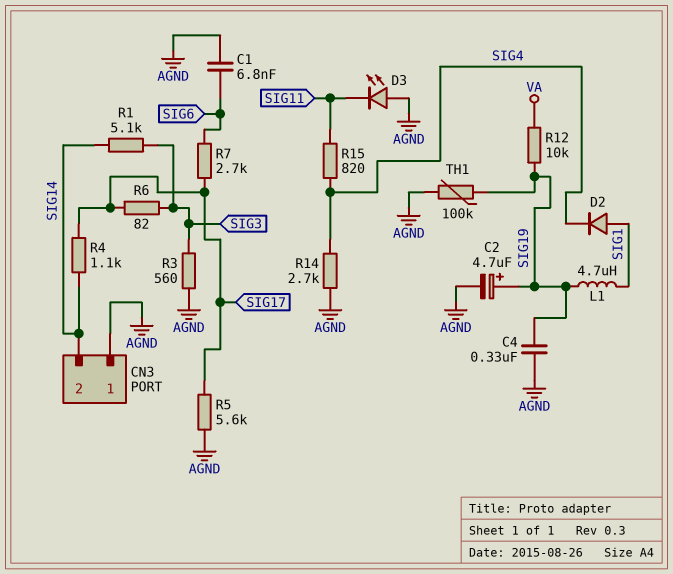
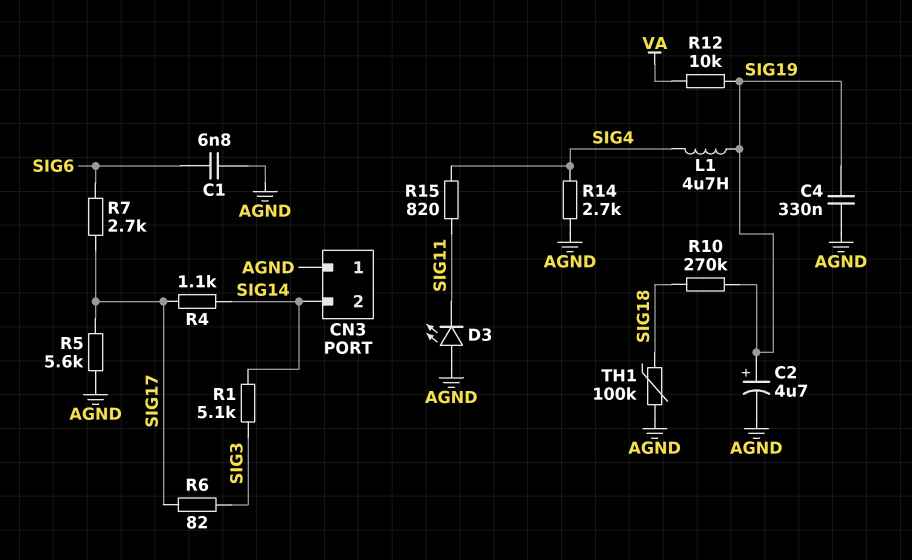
D2: diode (A SIG1, K SIG4) -> none
L1: 4.7uH (SIG1, SIG19) -> 4.7uH (SIG4, SIG19)
R3: 560 (AGND, SIG3) -> none
R10: none -> 270k (SIG18, SIG19)
TH1: 100k (AGND, SIG19) -> 100k (AGND, SIG18)

